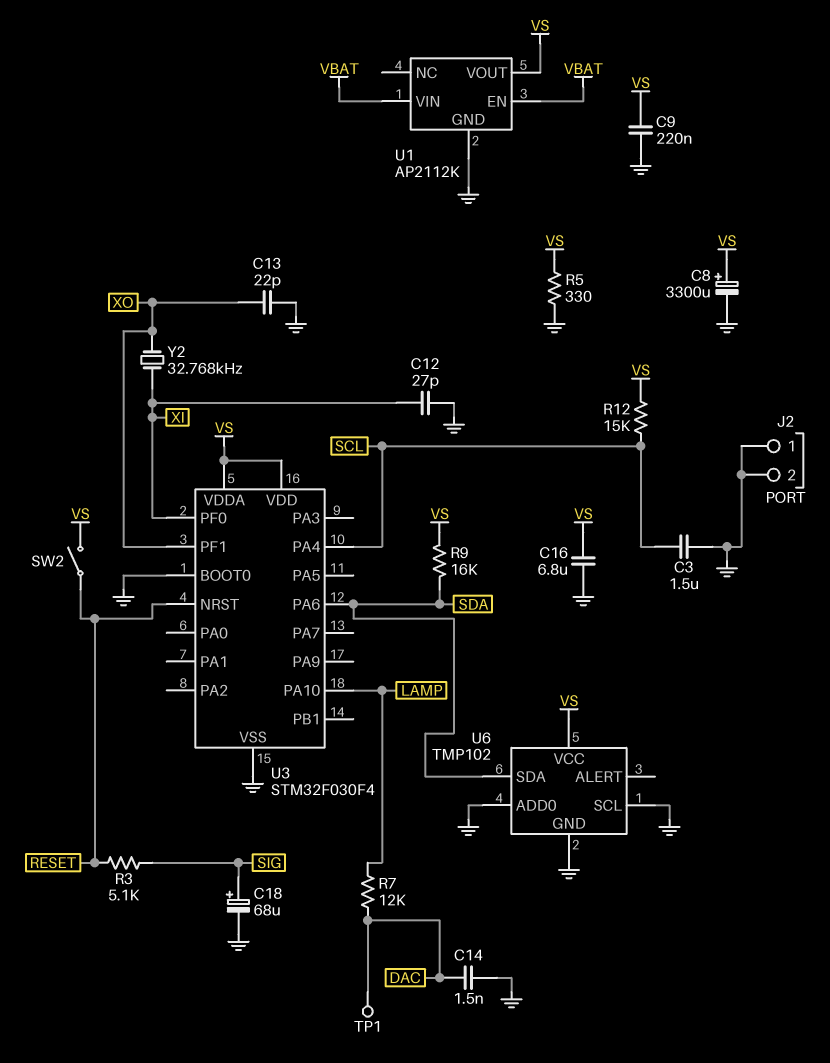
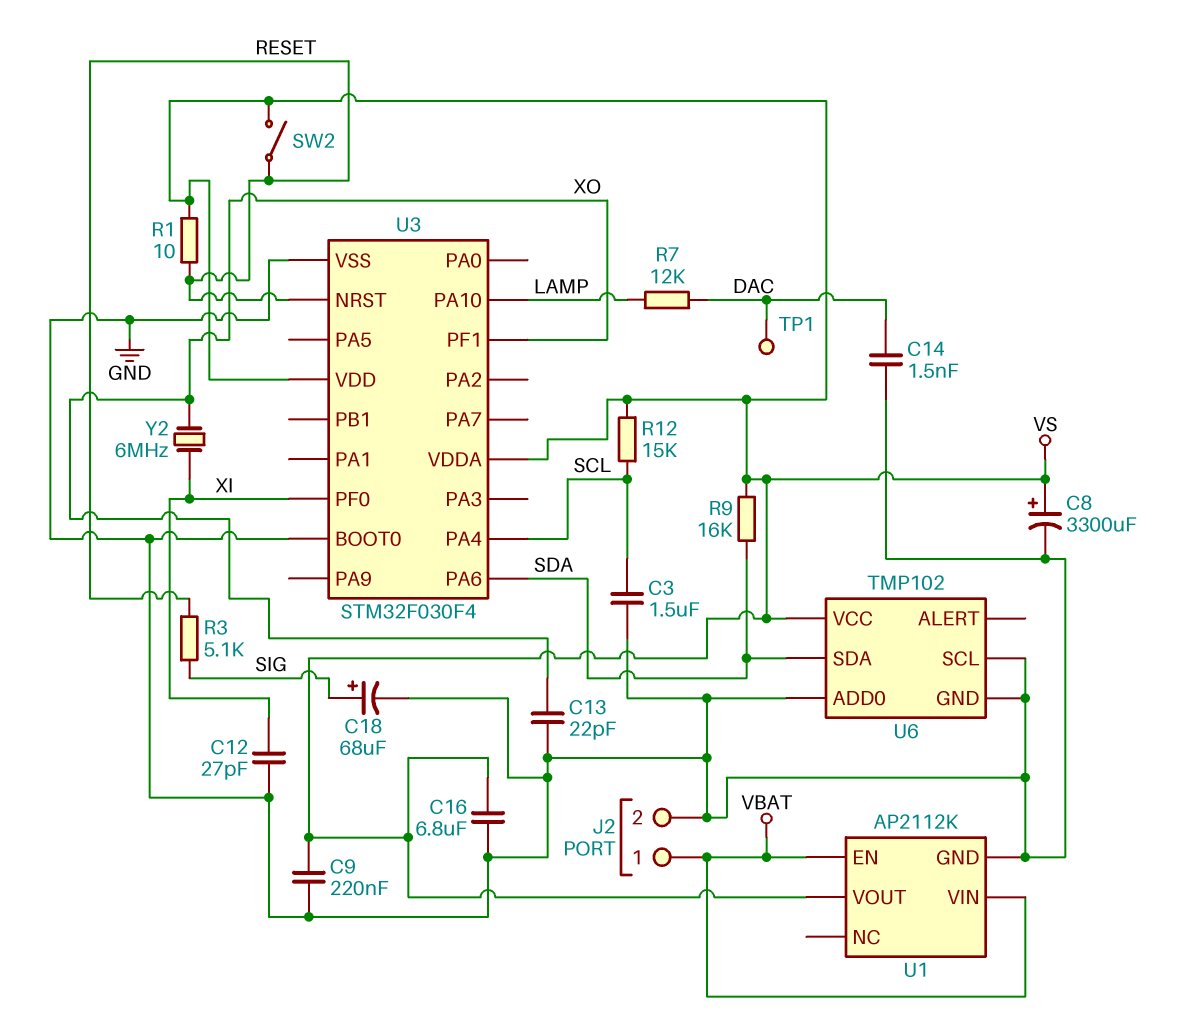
J2 pin 1: GND -> VBAT
R1: none -> 10 (RESET, VS)
R5: 330 (GND, VS) -> none
Y2: 32.768kHz (XI, XO) -> 6MHz (XI, XO)

